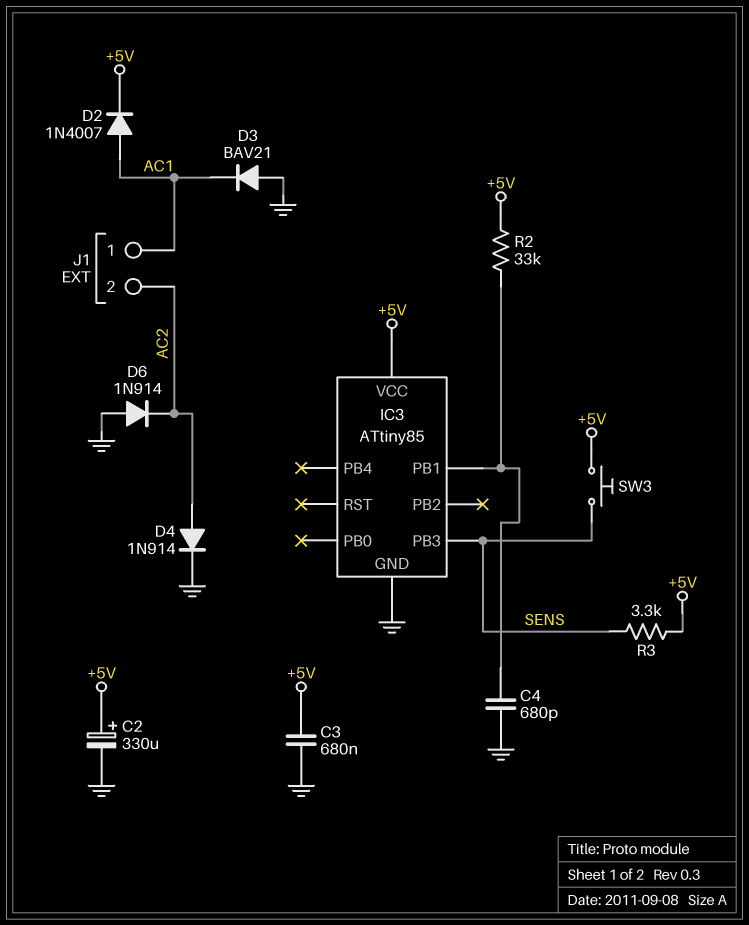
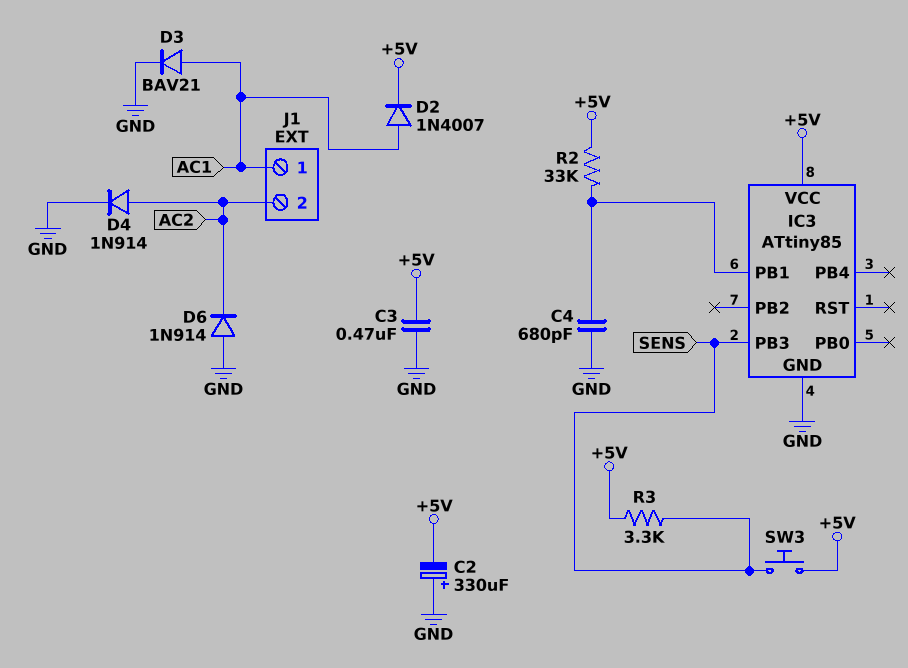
C2: 330uF (plus +5V, minus GND) -> 330uF (plus GND, minus +5V)
C3: 680nF (+5V, GND) -> 470nF (+5V, GND)
D3: diode BAV21 (A GND, K AC1) -> diode BAV21 (A AC1, K GND)

